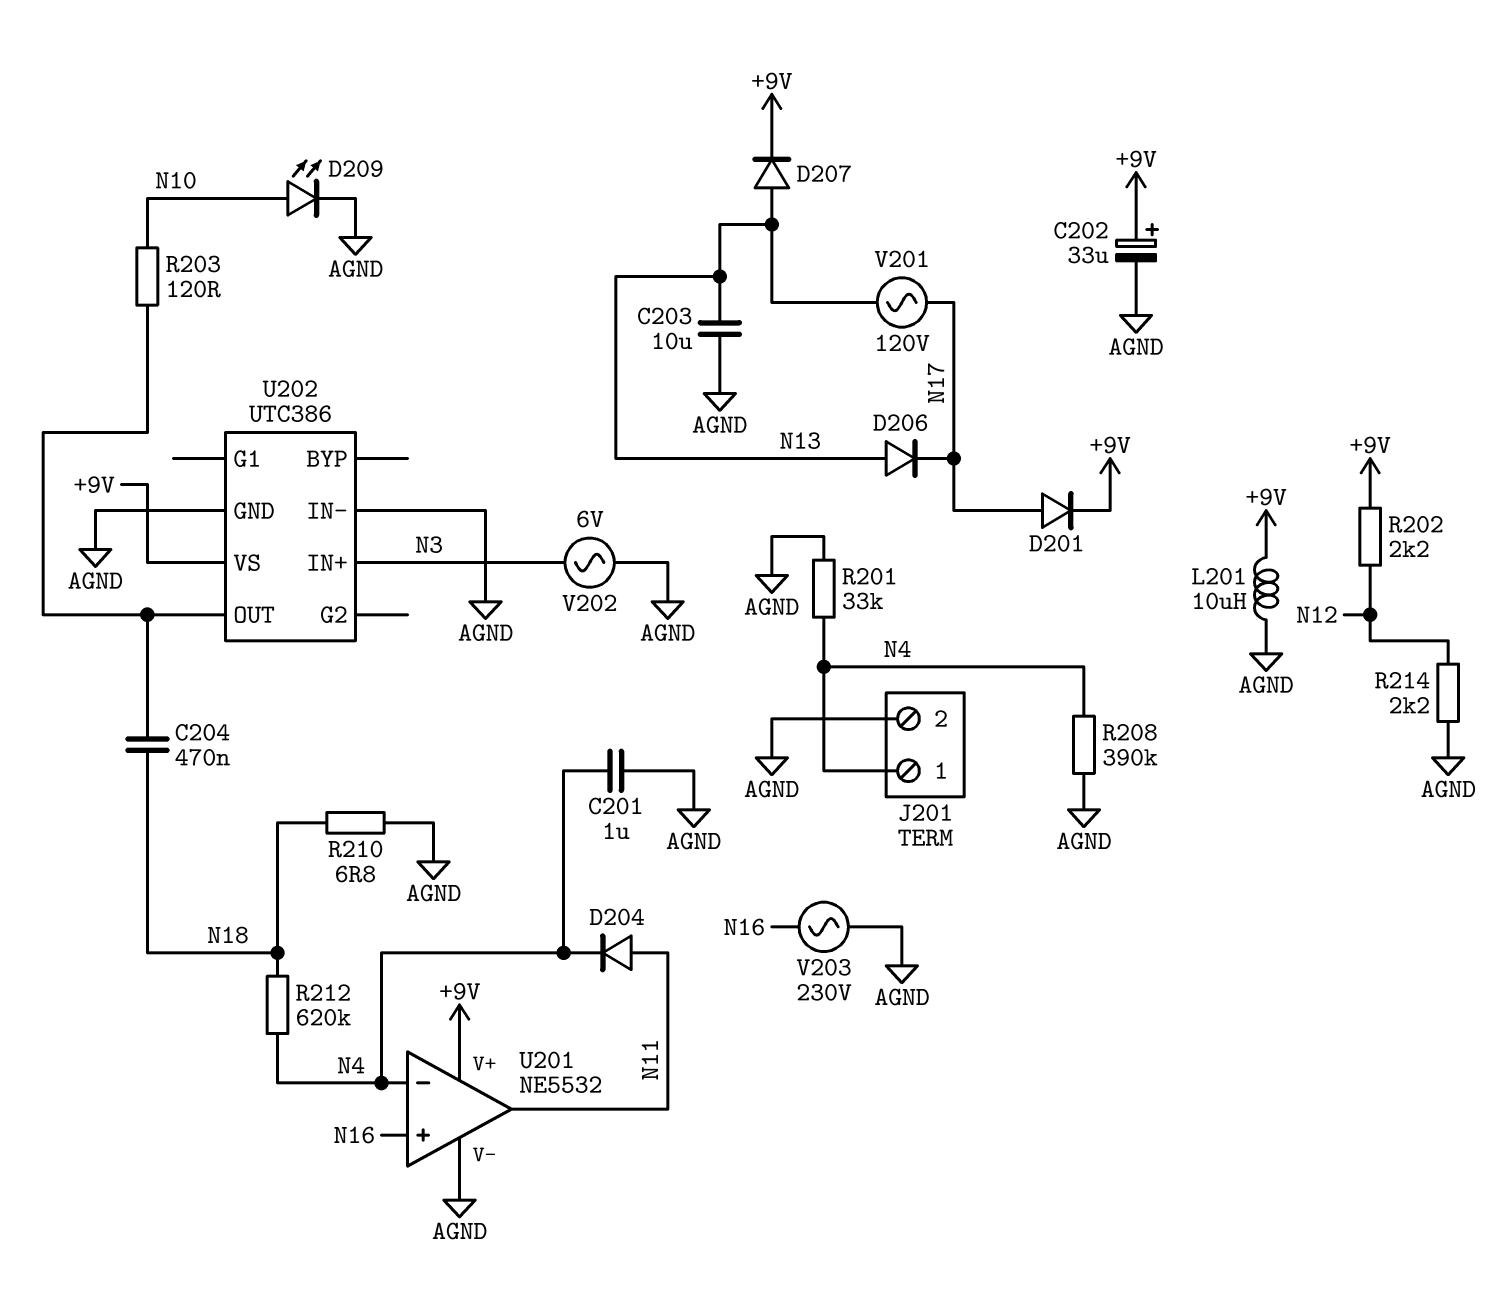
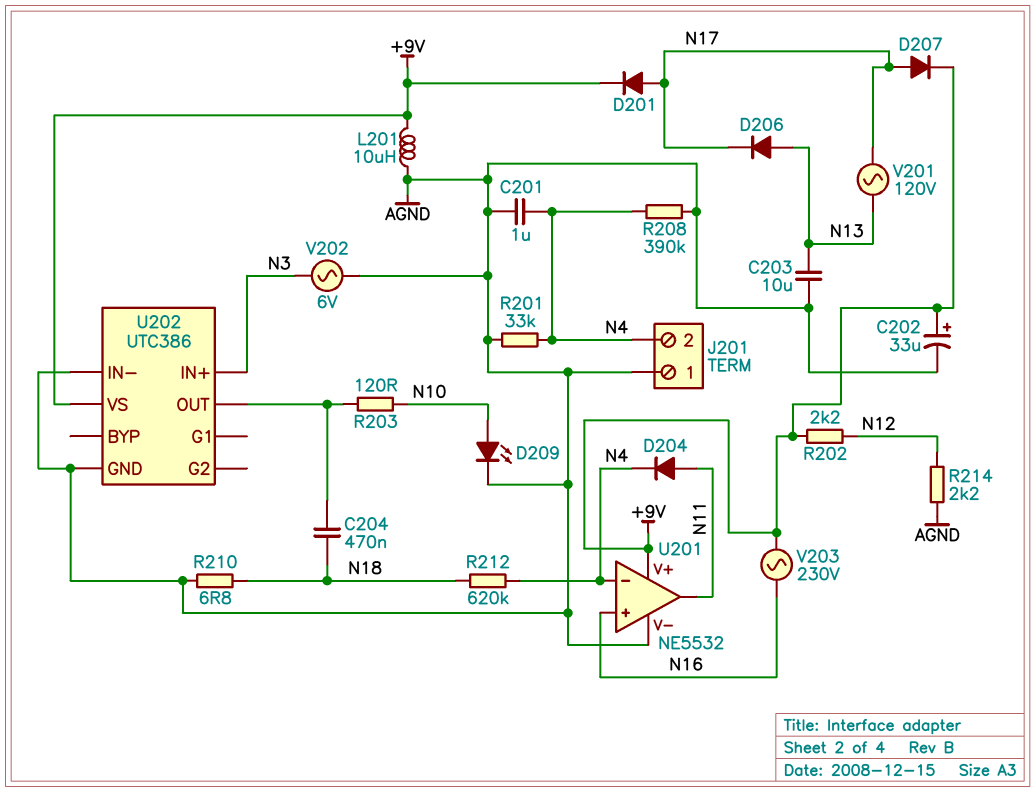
D207: diode (A N13, K +9V) -> diode (A N17, K +9V)
J201 pin 1: N4 -> AGND
J201 pin 2: AGND -> N4
V203: AC 230V (AGND, N16) -> AC 230V (+9V, N16)

